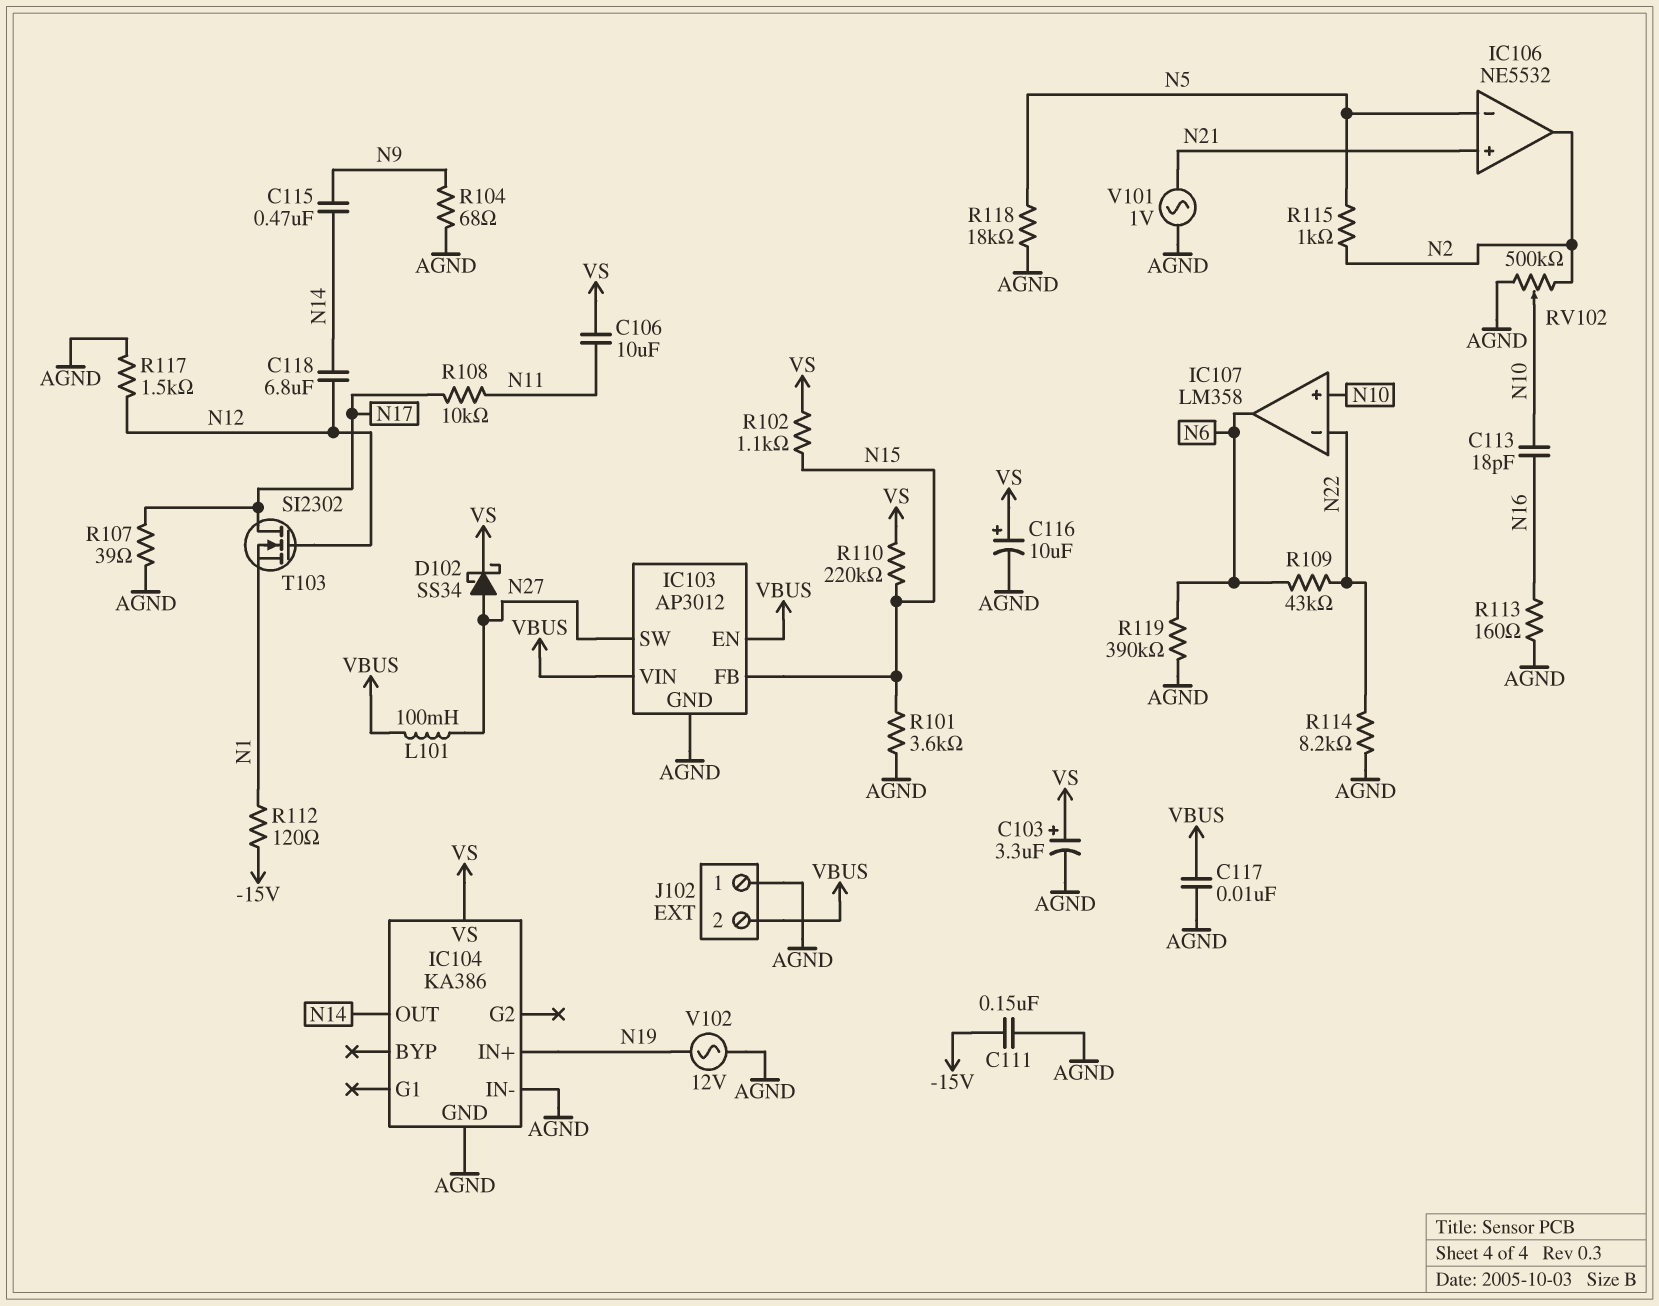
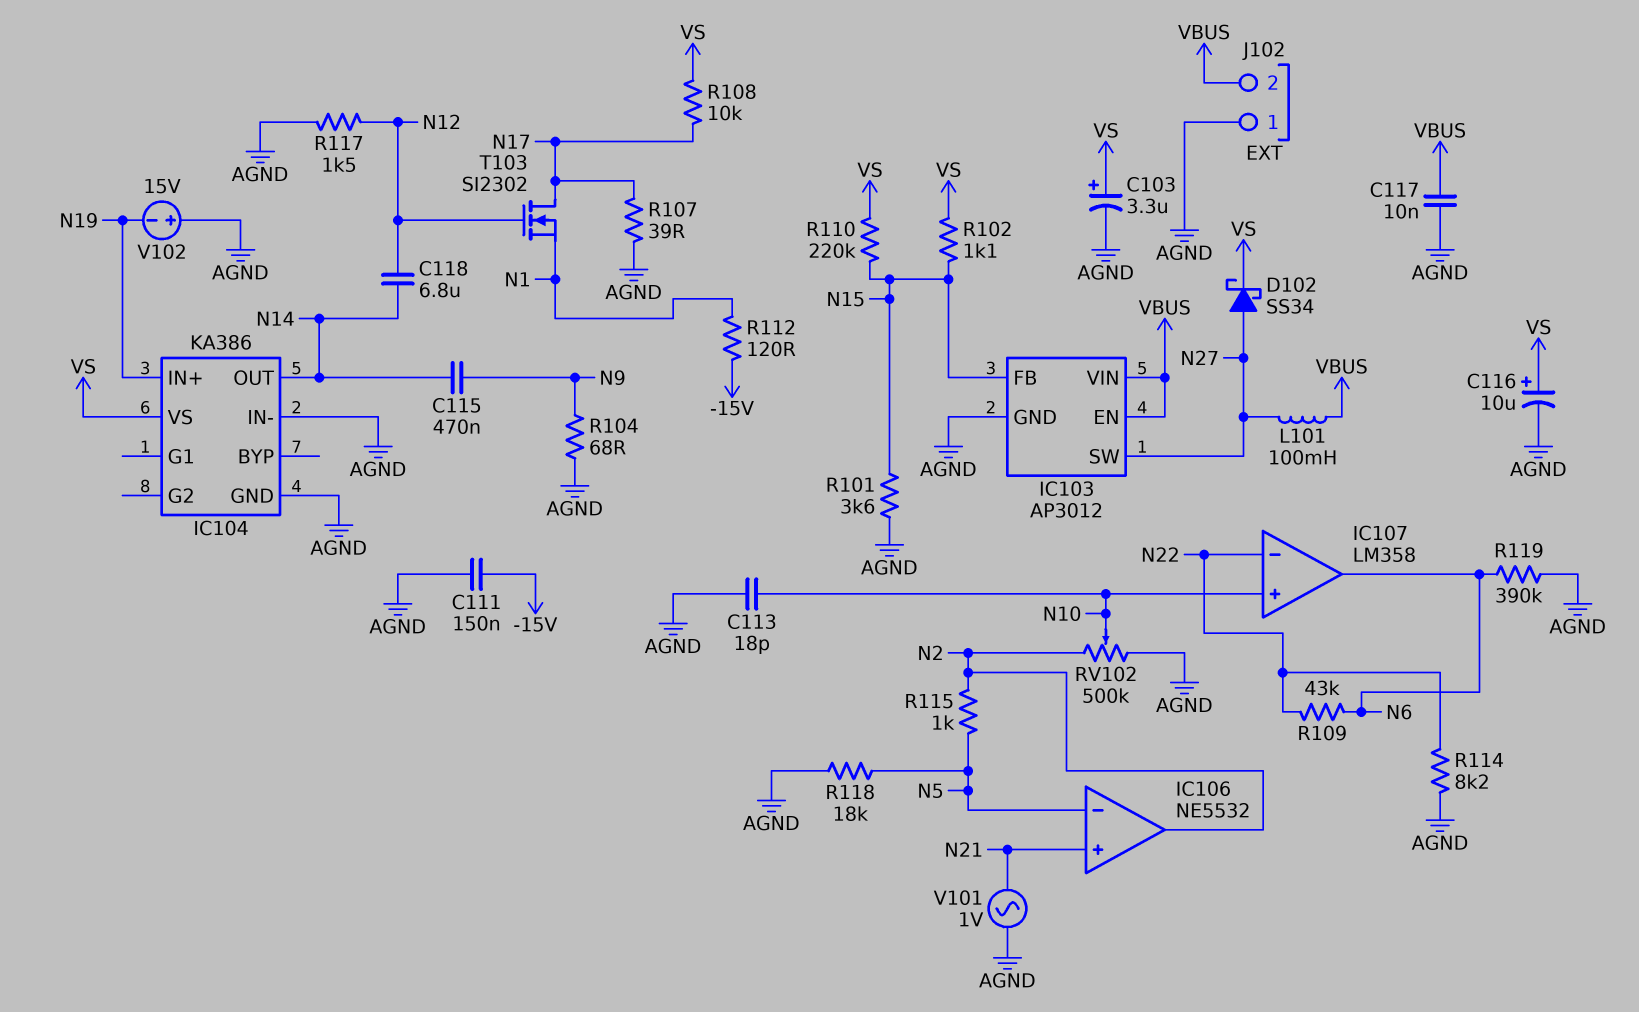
C106: 10uF (N11, VS) -> none
C113: 18pF (N10, N16) -> 18pF (AGND, N10)
R108: 10k (N11, N17) -> 10k (N17, VS)
R113: 160 (AGND, N16) -> none
V102: AC 12V (AGND, N19) -> 15V (plus AGND, minus N19)

